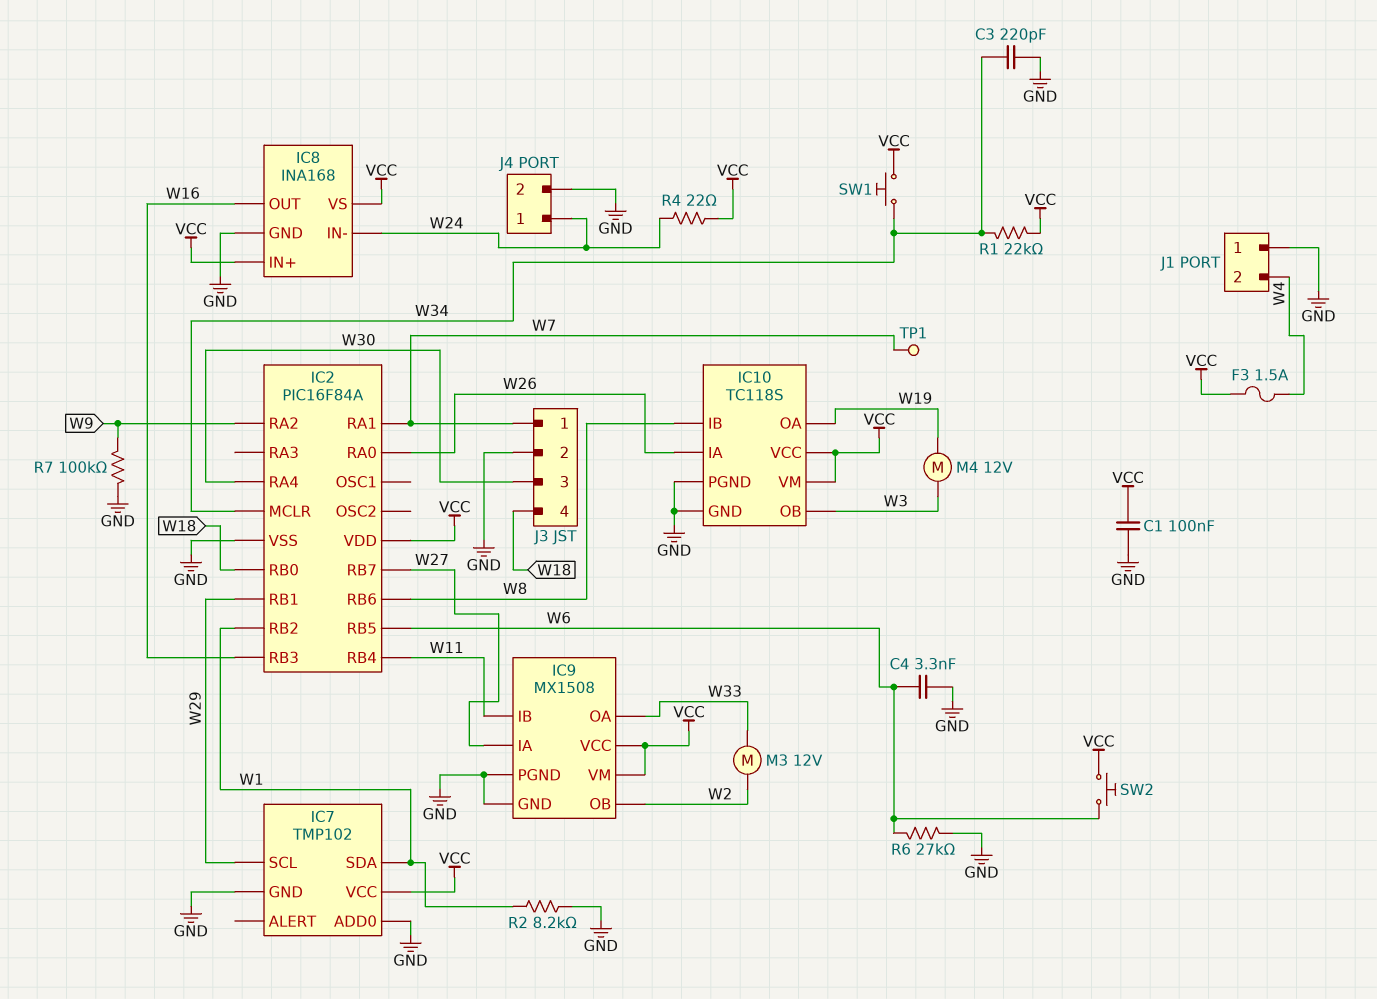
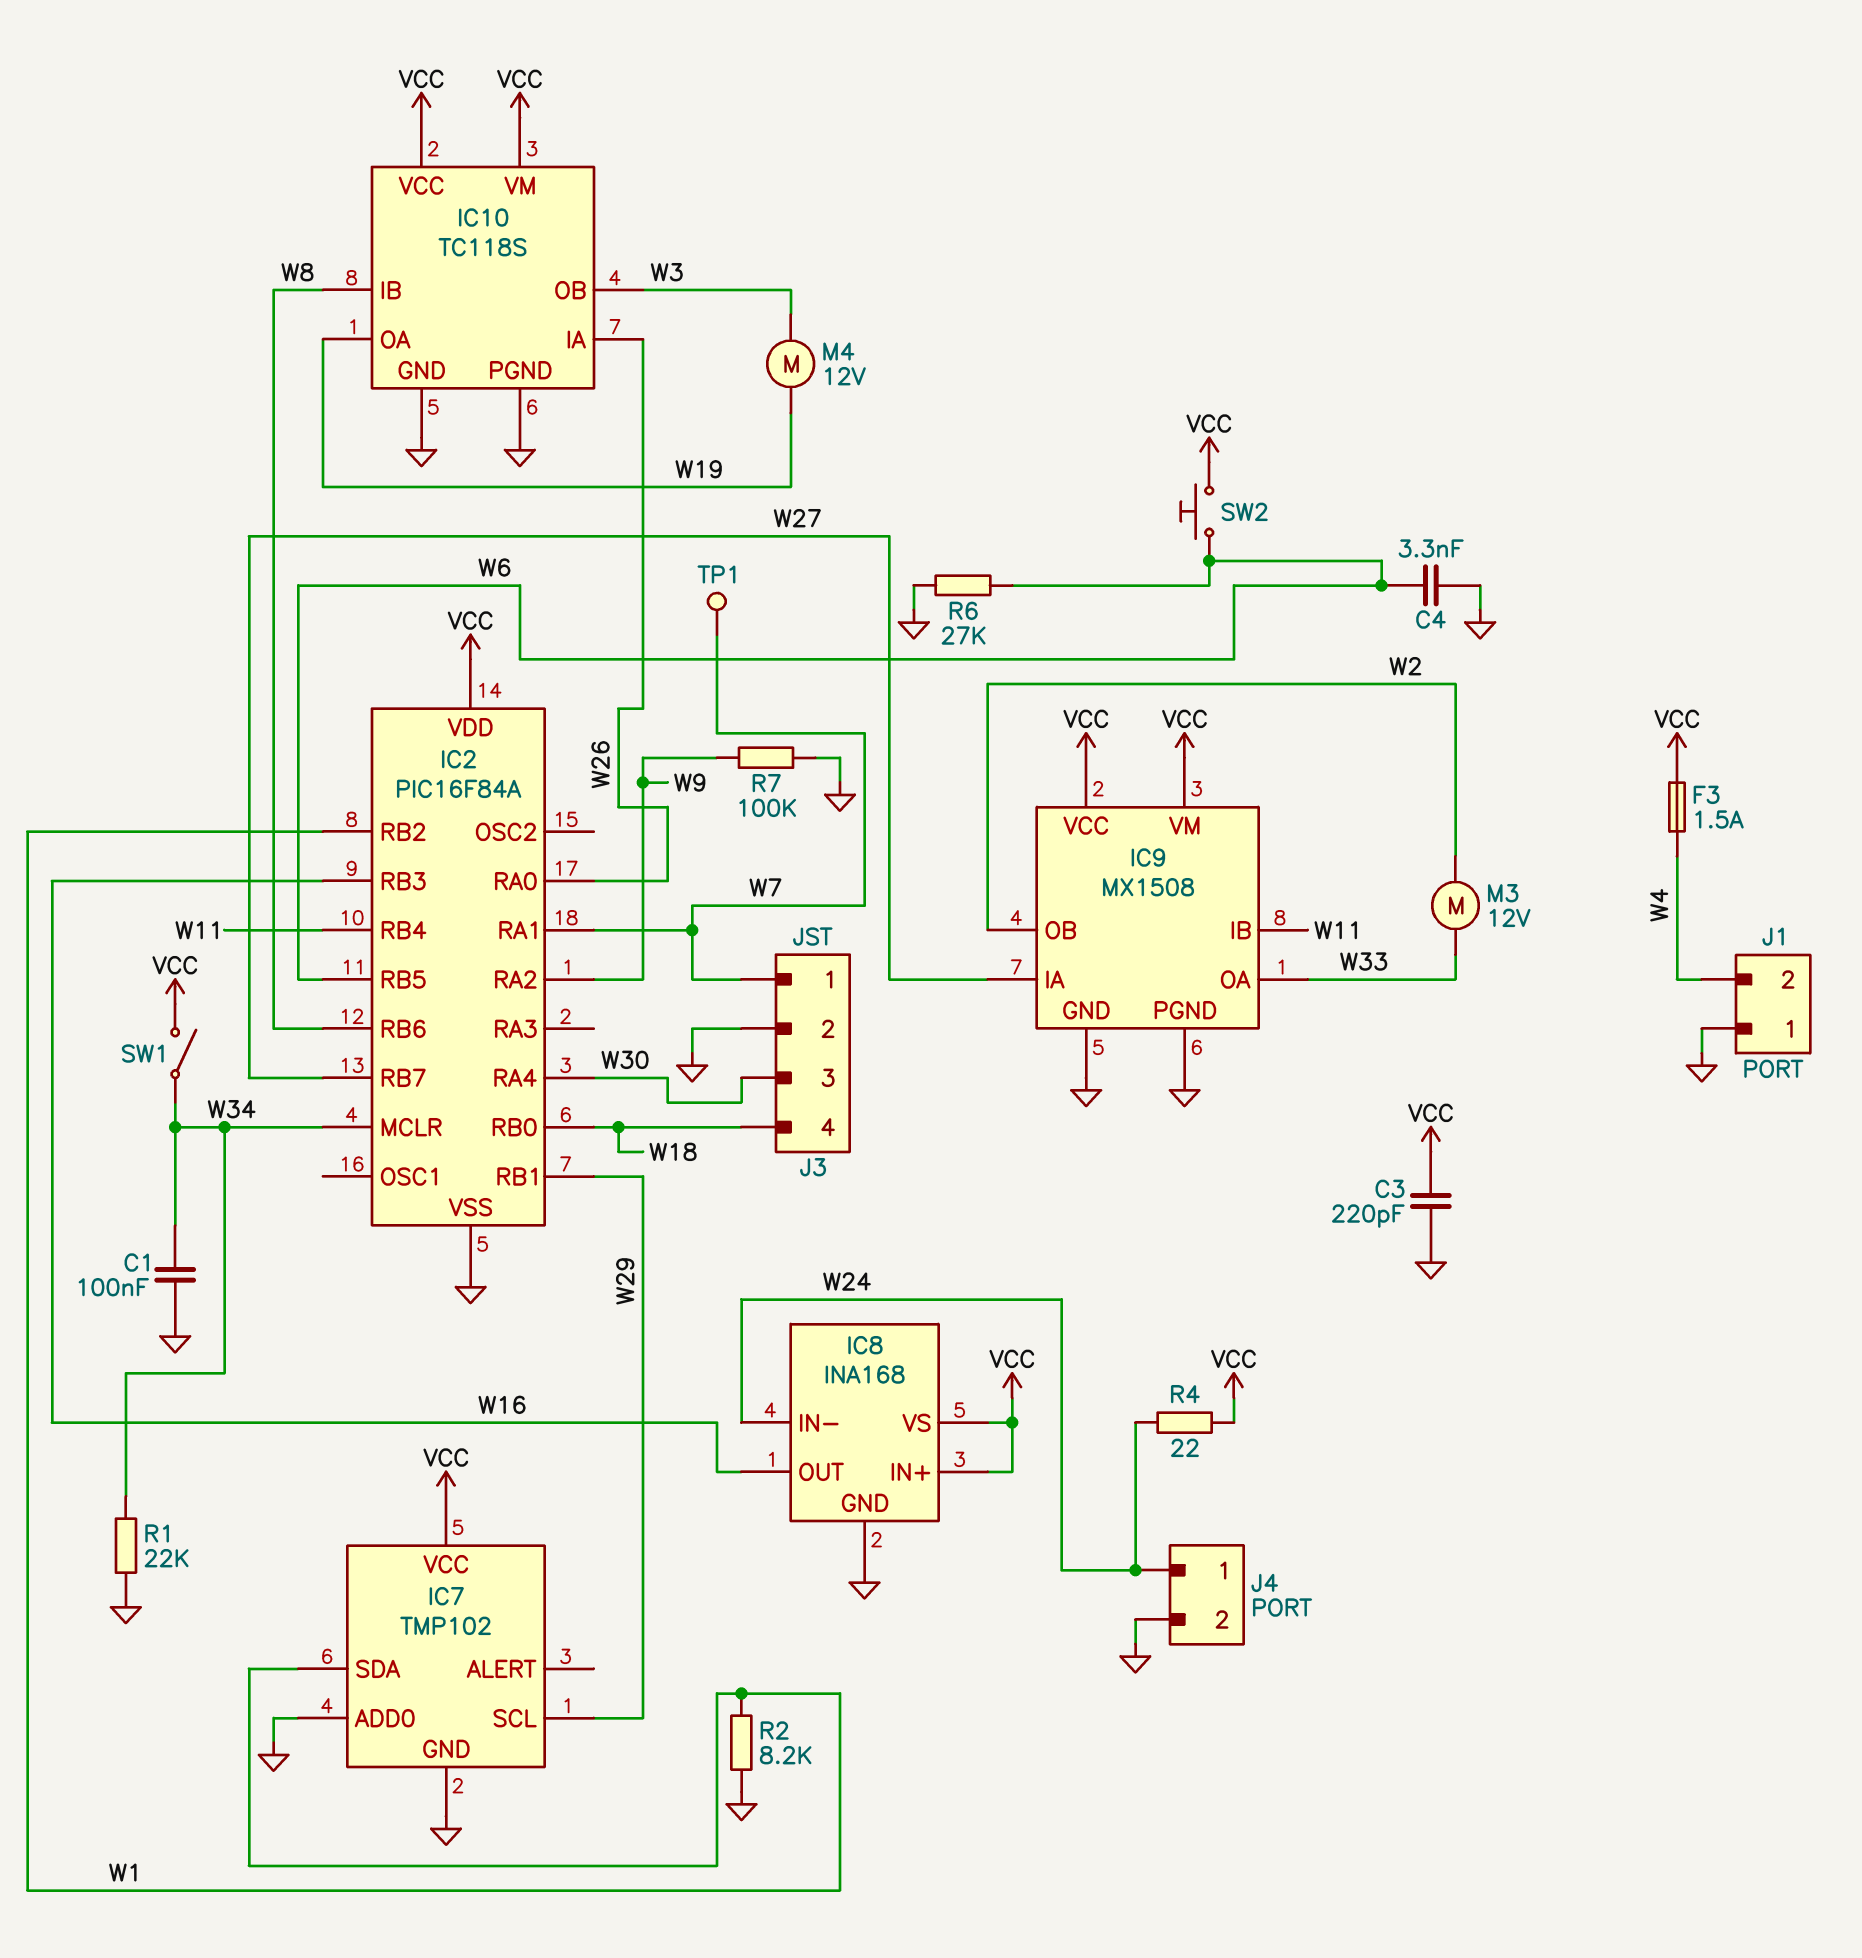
C1: 100nF (GND, VCC) -> 100nF (GND, W34)
C3: 220pF (GND, W34) -> 220pF (GND, VCC)
R1: 22k (VCC, W34) -> 22k (GND, W34)
SW1: button (VCC, W34) -> switch (VCC, W34)

